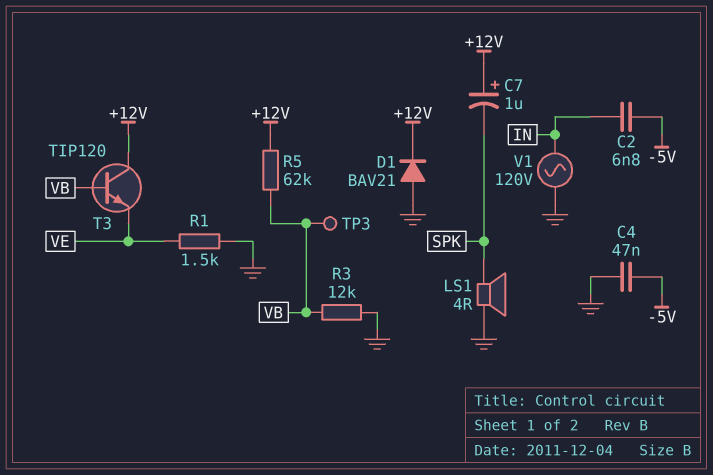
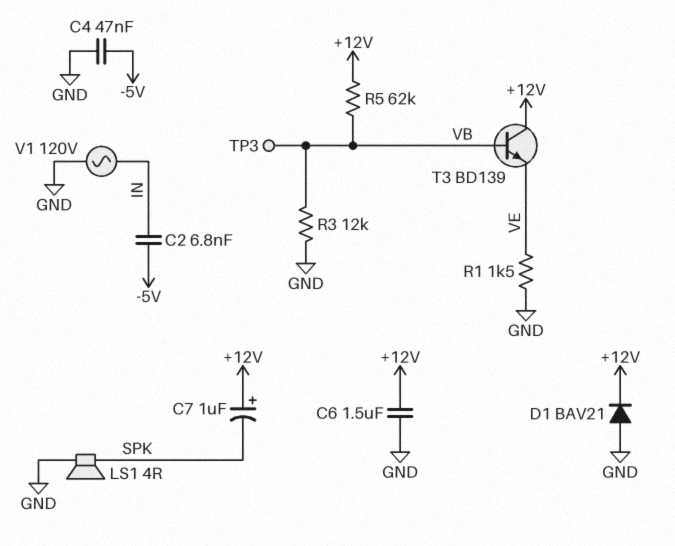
C6: none -> 1.5uF (+12V, GND)
T3: NPN TIP120 (B VB, C +12V, E VE) -> NPN BD139 (B VB, C +12V, E VE)

